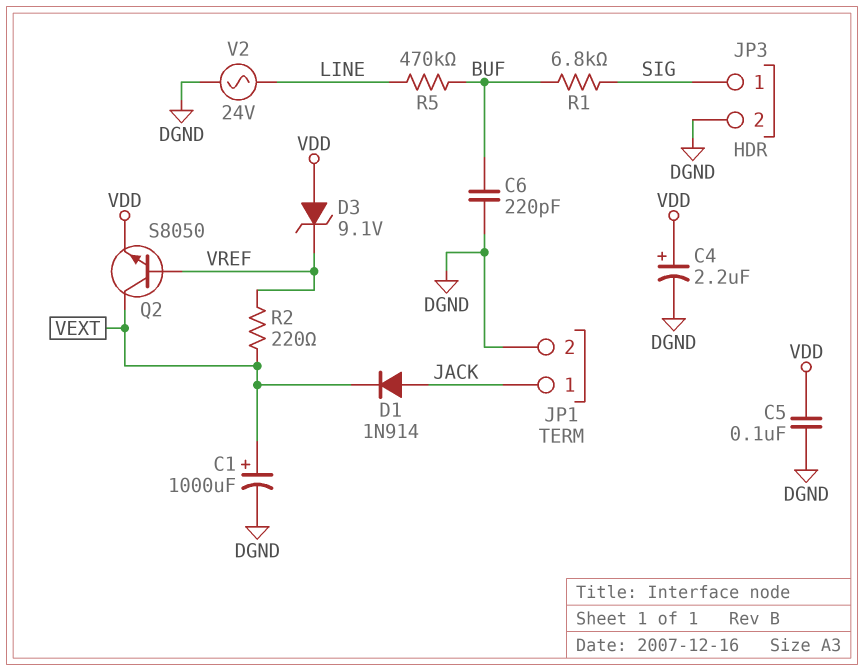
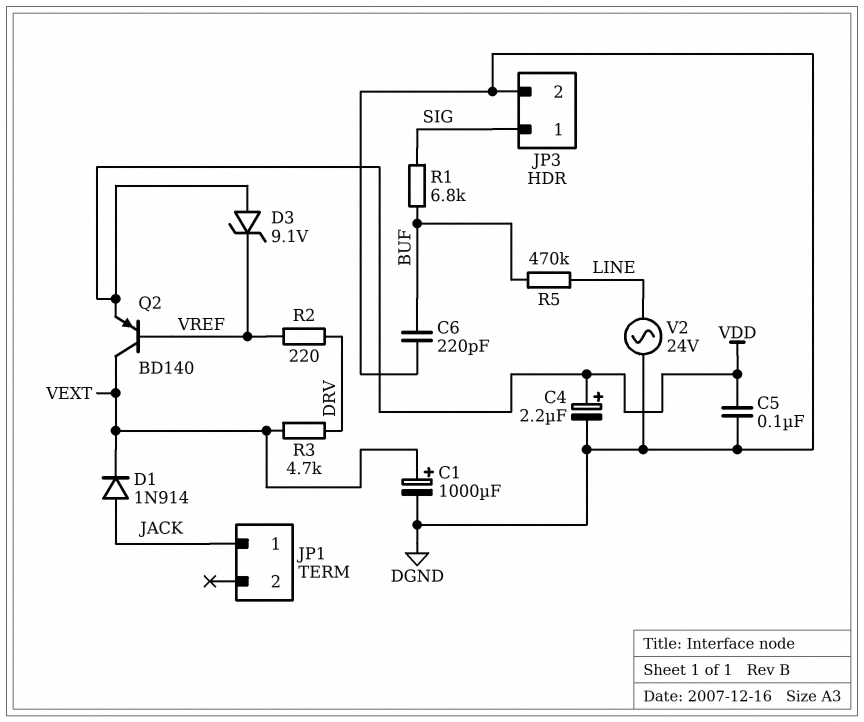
JP1 pin 2: DGND -> none
Q2: NPN S8050 (B VREF, C VEXT, E VDD) -> PNP BD140 (B VREF, C VEXT, E VDD)
R2: 220 (VEXT, VREF) -> 220 (DRV, VREF)
R3: none -> 4.7k (DRV, VEXT)

